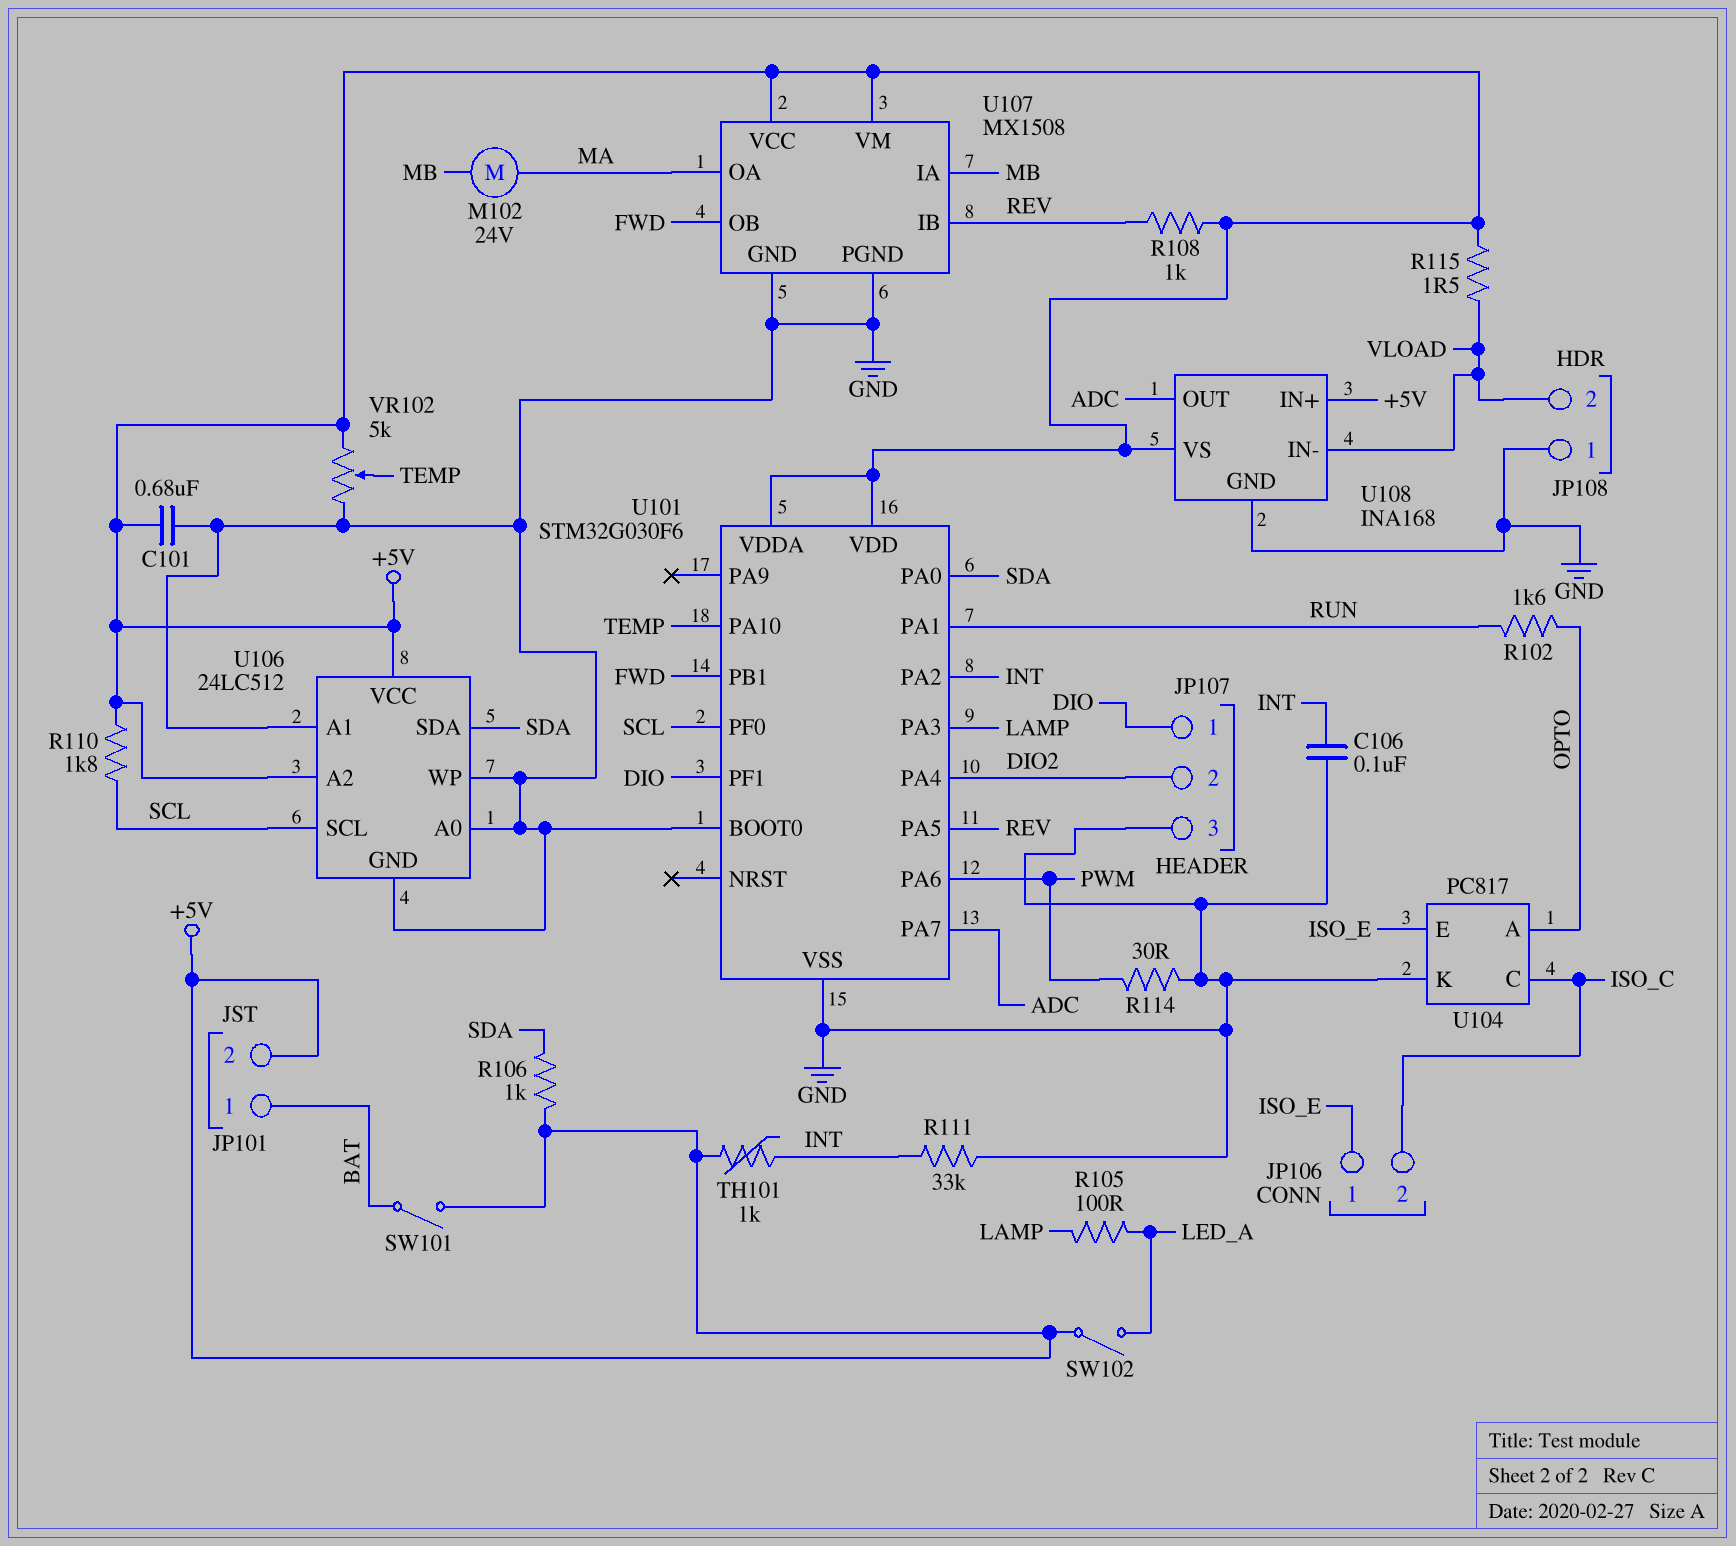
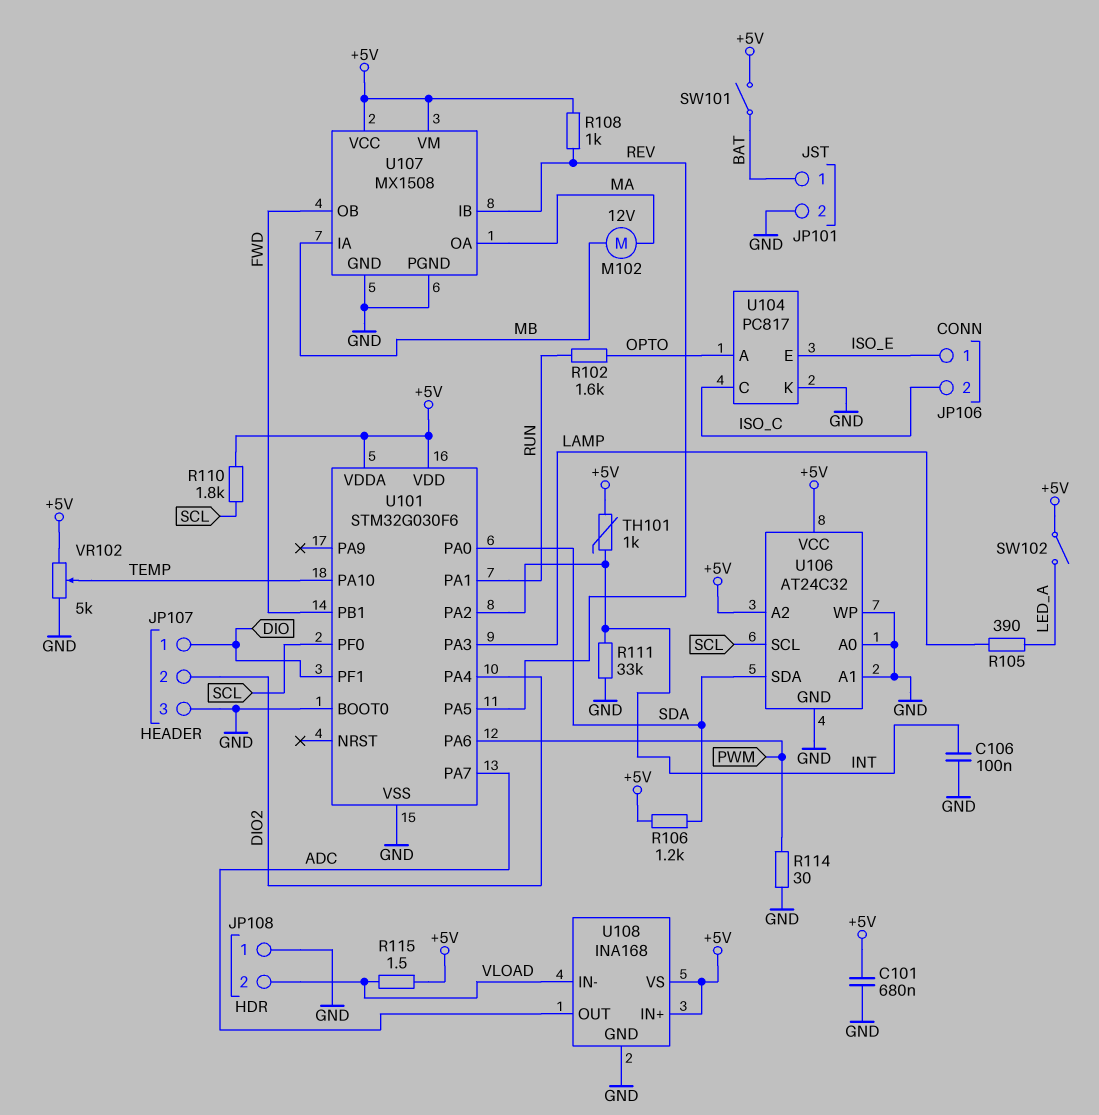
JP101 pin 2: +5V -> GND
M102: motor 24V (MA, MB) -> motor 12V (MA, MB)
R105: 100 (LAMP, LED_A) -> 390 (LAMP, LED_A)
R106: 1k (+5V, SDA) -> 1.2k (+5V, SDA)
U106: 24LC512 -> AT24C32

